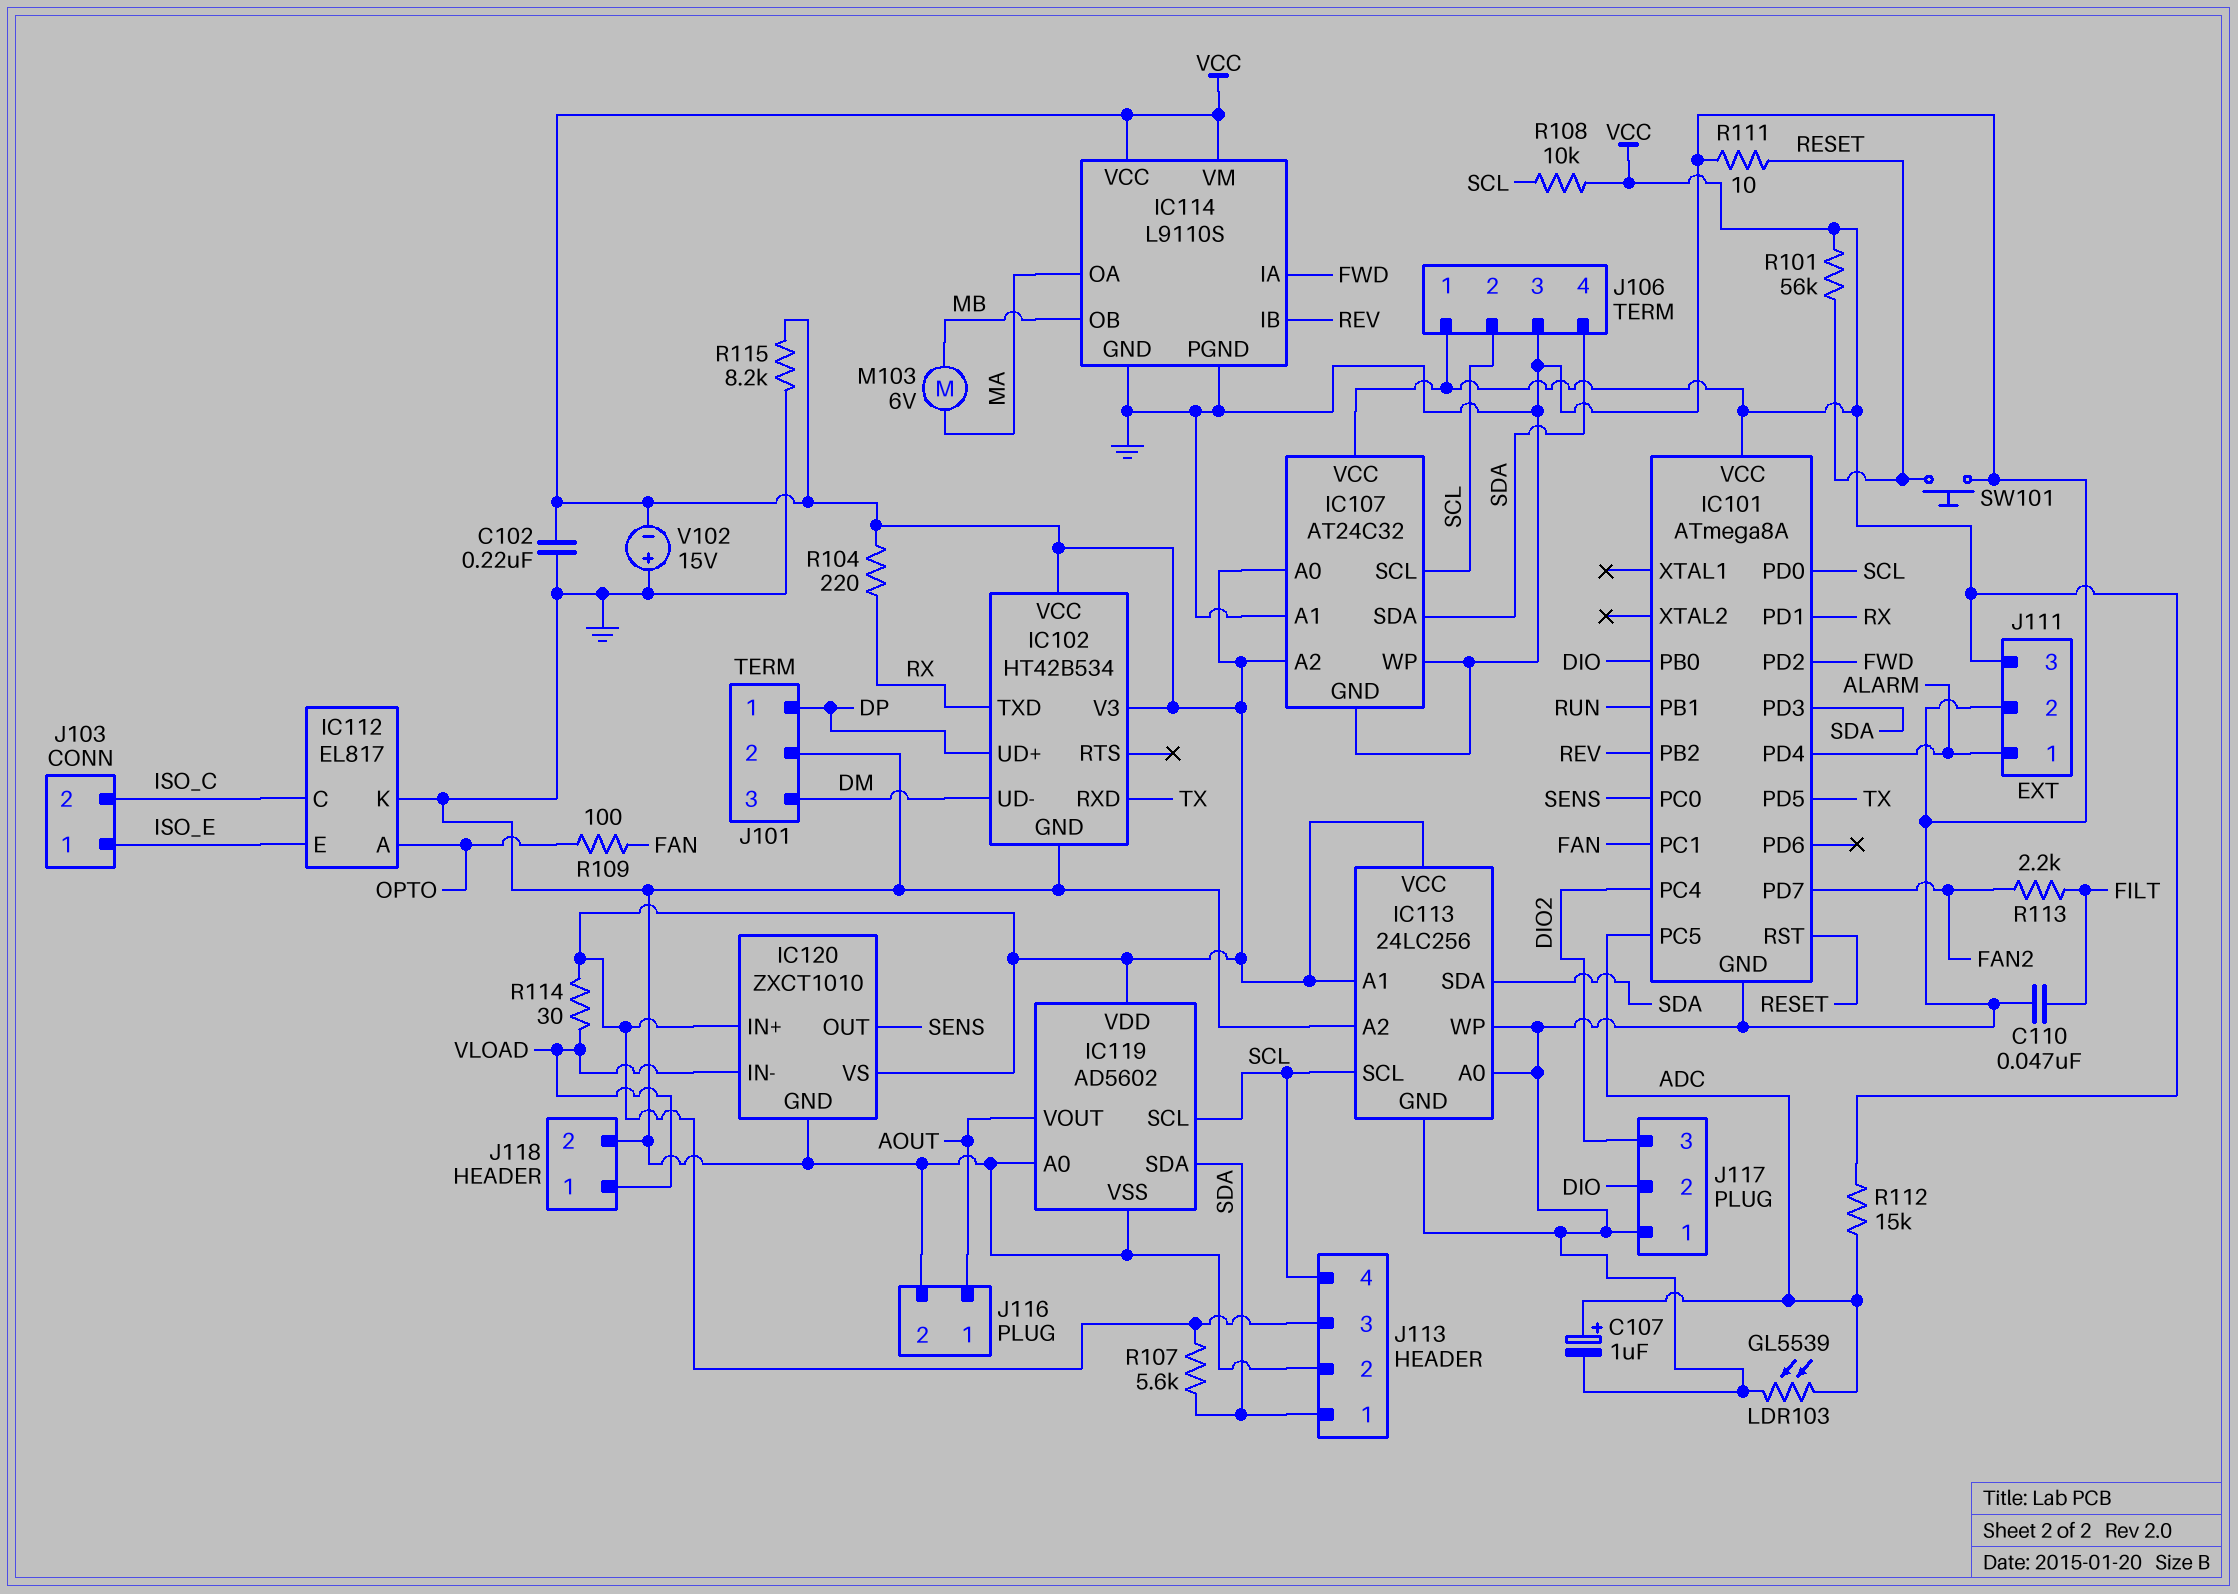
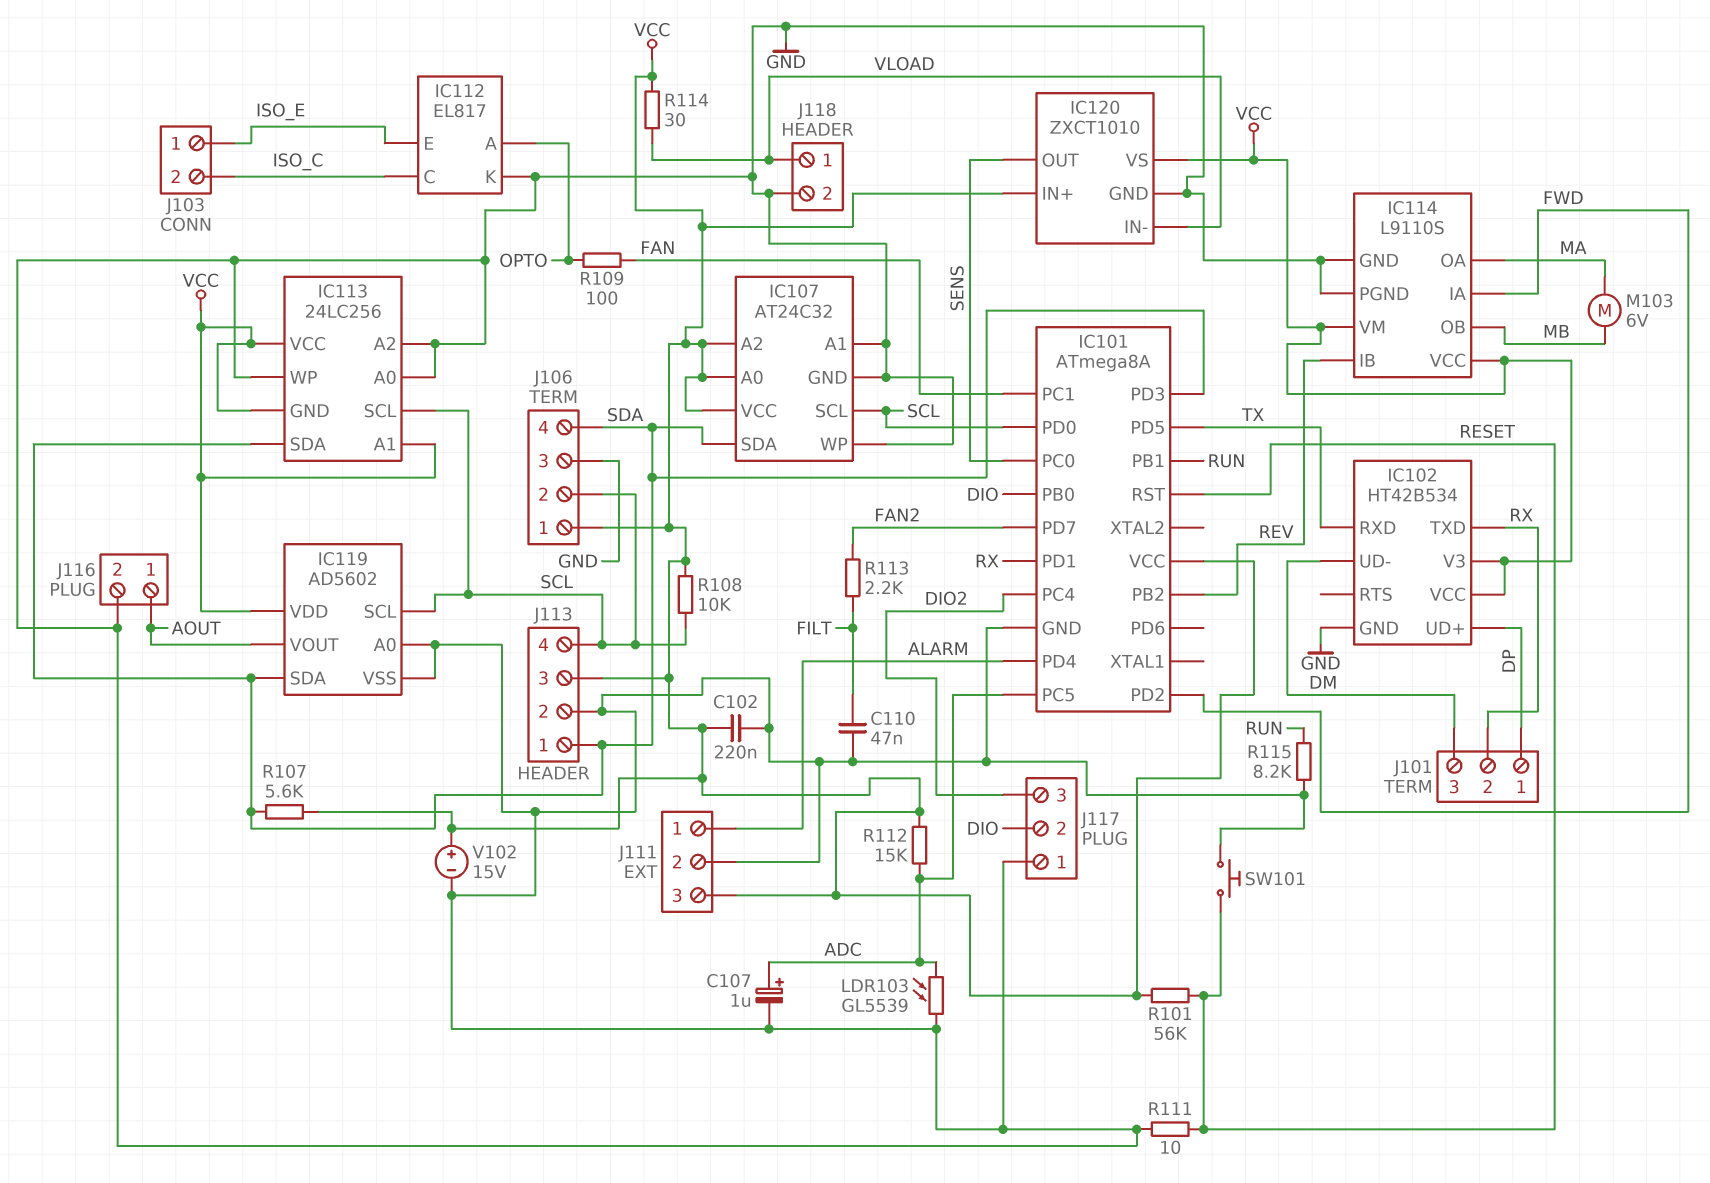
IC113 pin GND: GND -> VCC
J101 pin 2: GND -> RX
R104: 220 (RX, VCC) -> none
R115: 8.2k (GND, VCC) -> 8.2k (GND, RUN)
V102: 15V (plus GND, minus VCC) -> 15V (plus VCC, minus GND)

